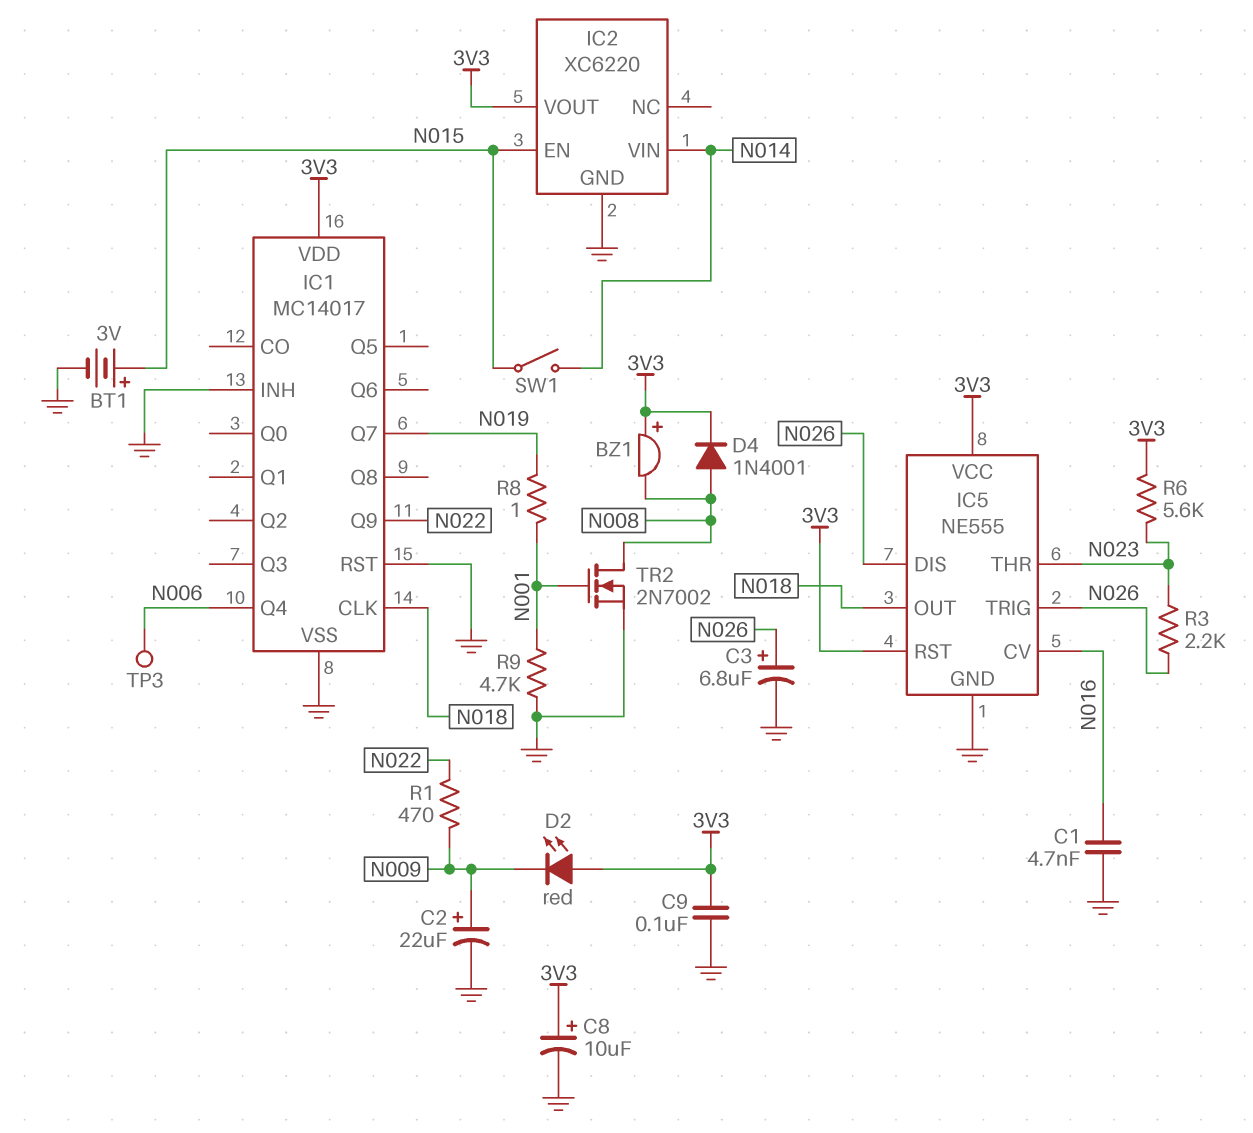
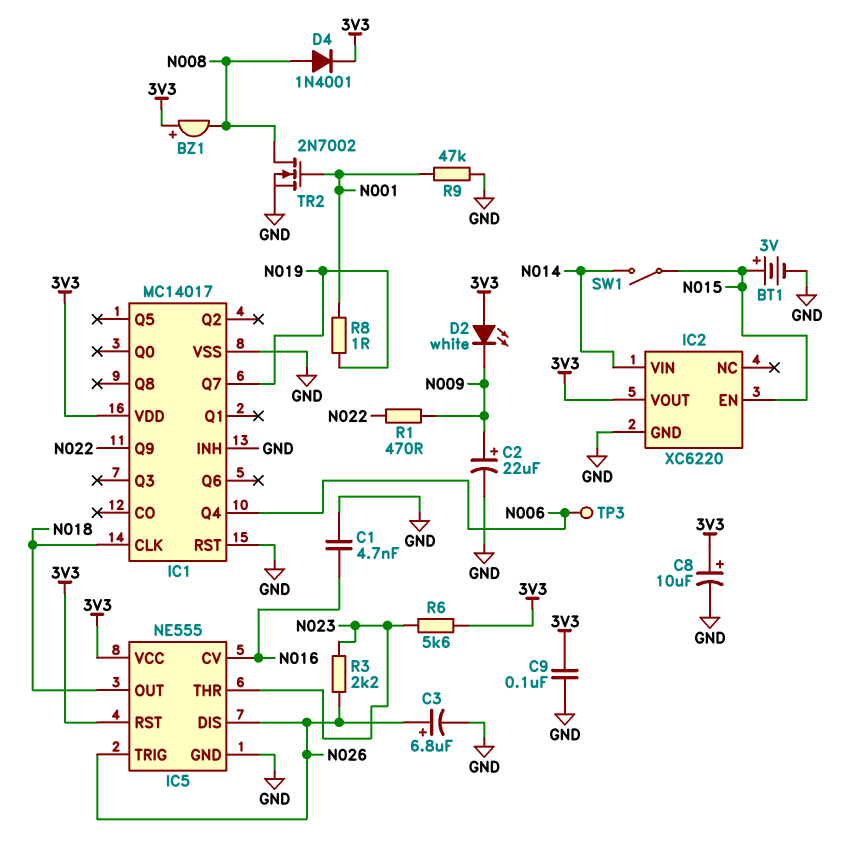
D2: LED red (A 3V3, K N009) -> LED white (A 3V3, K N009)
R9: 4.7k (GND, N001) -> 47k (GND, N001)

